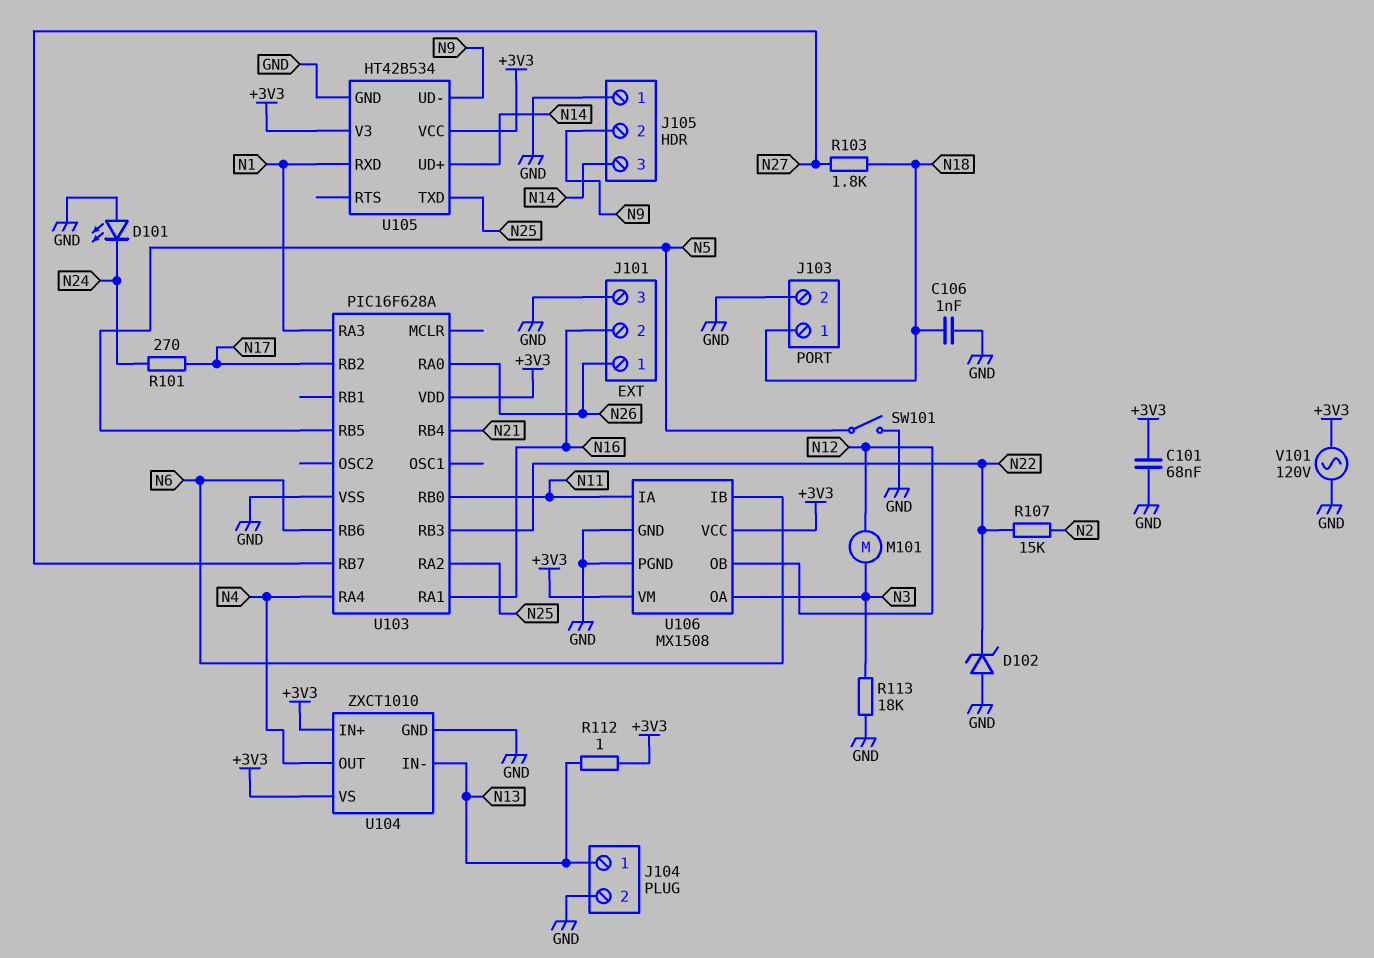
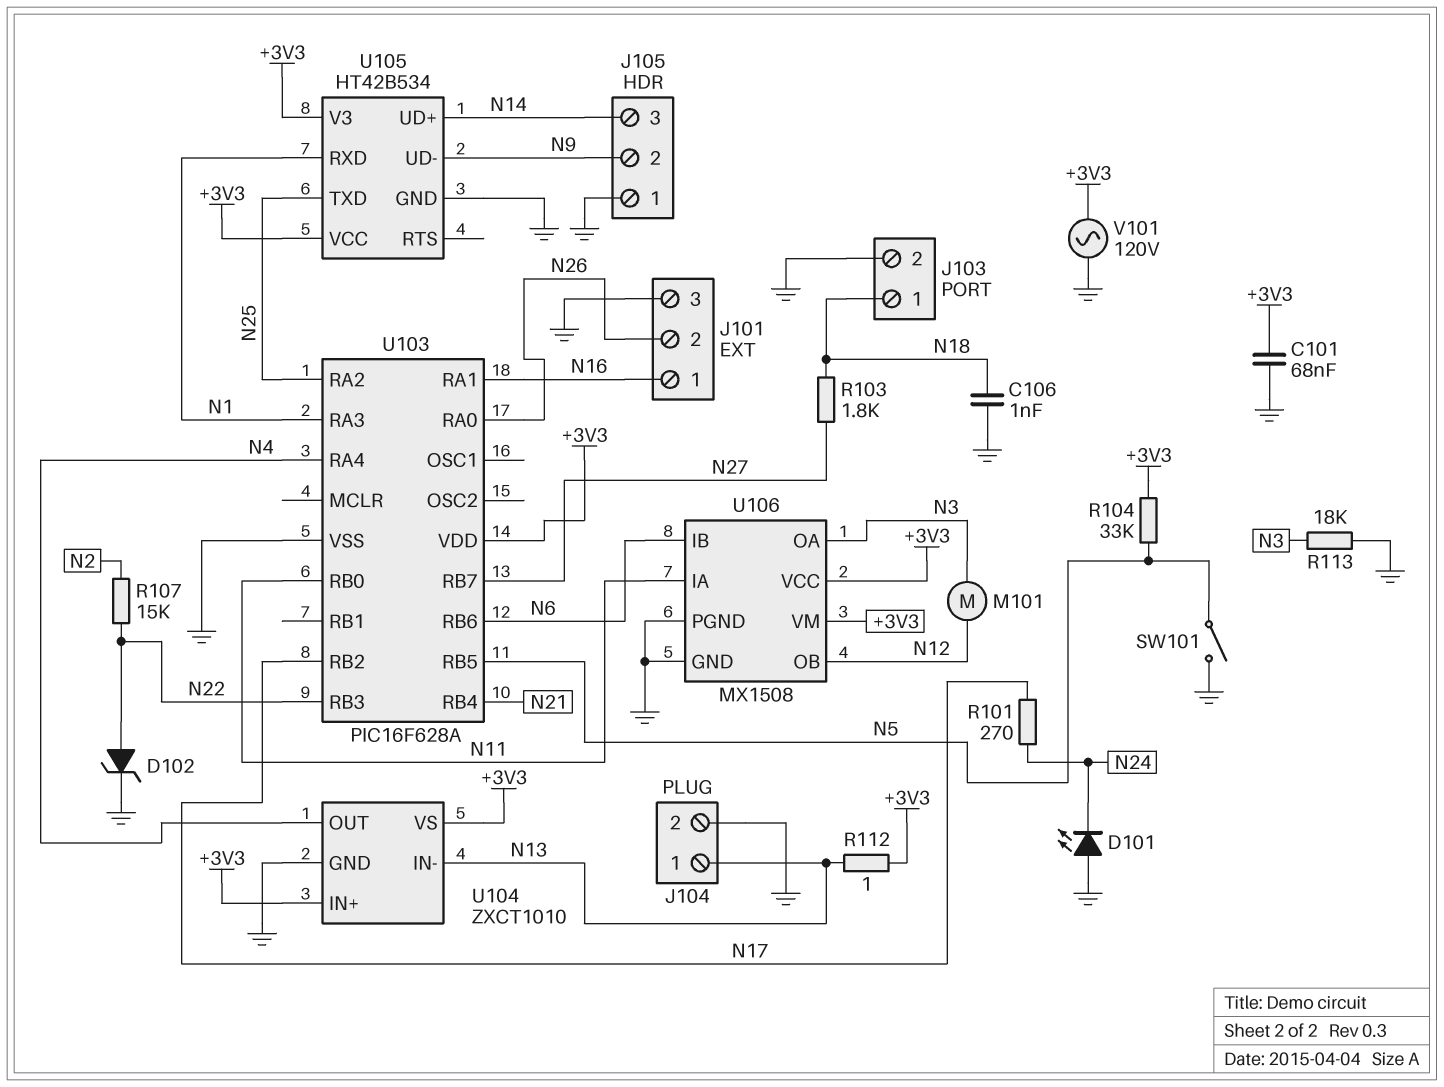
D102: zener (A GND, K N22) -> zener (A N22, K GND)
J101 pin 1: N26 -> N16
J101 pin 2: N16 -> N26
R104: none -> 33k (+3V3, N5)

